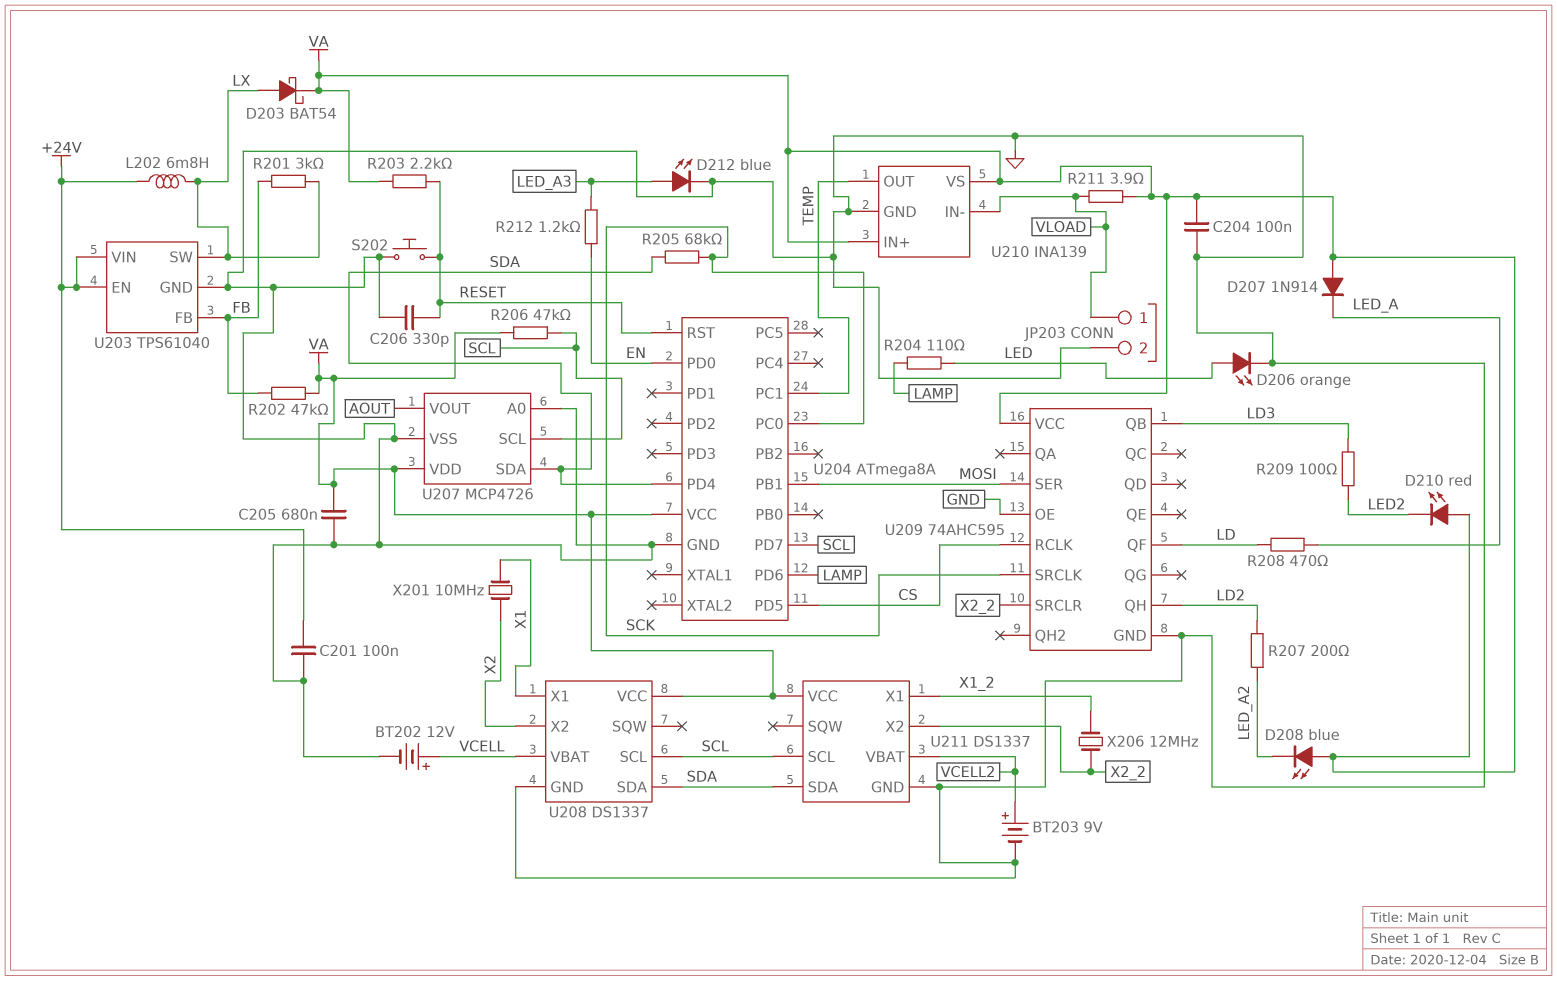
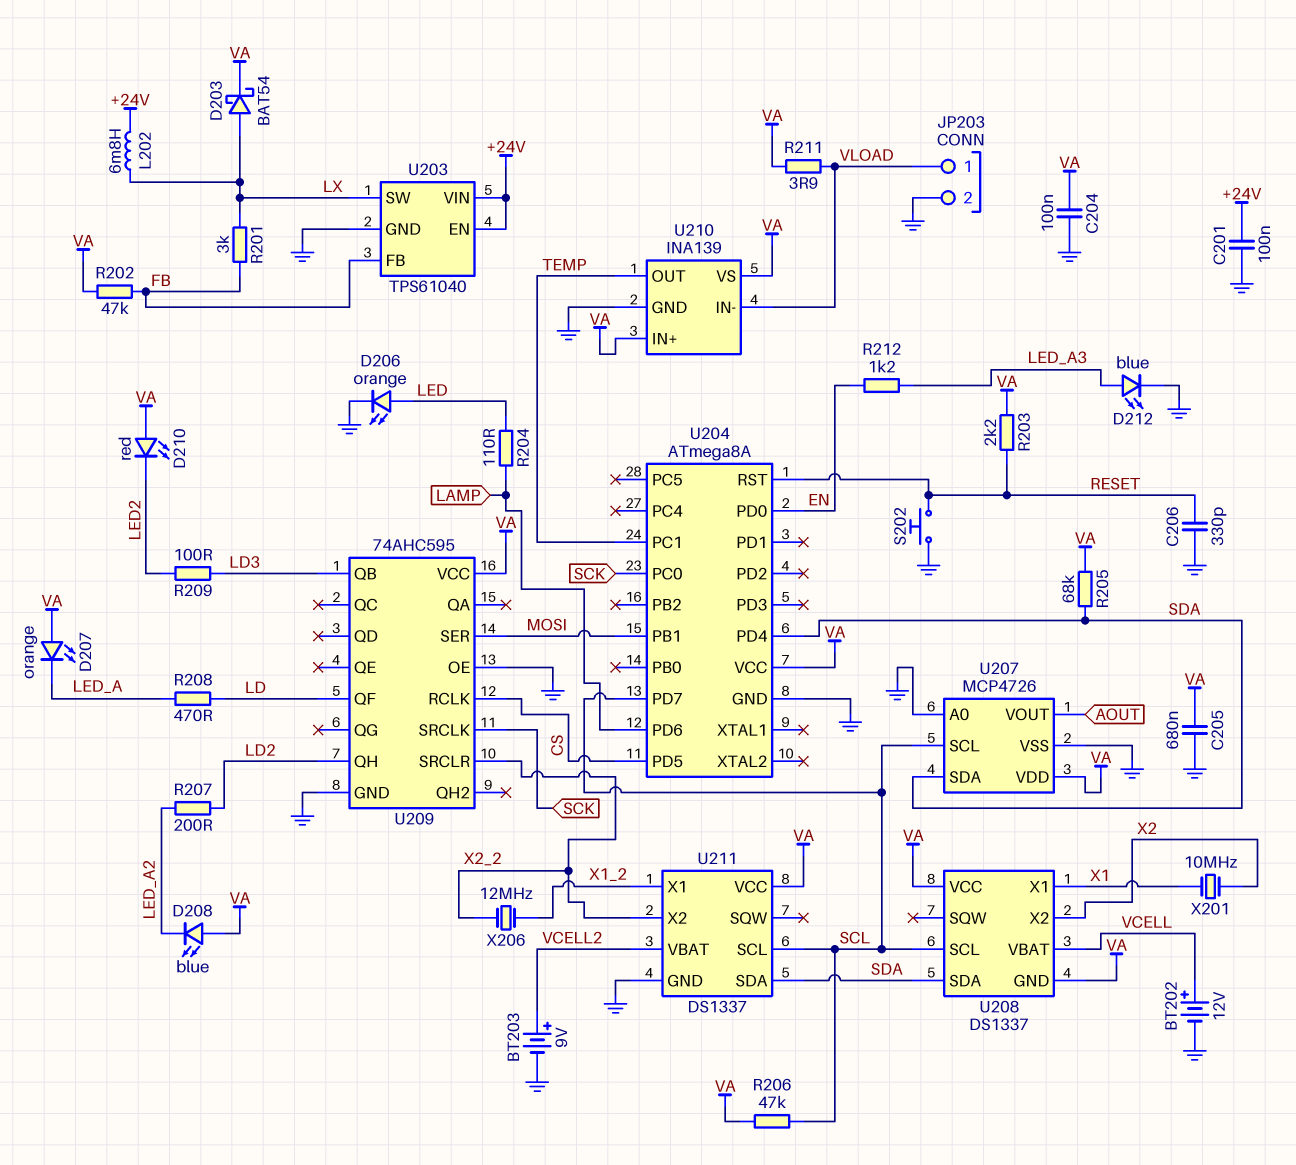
D207: diode 1N914 (A VA, K LED_A) -> LED orange (A VA, K LED_A)
R205: 68k (SCK, SDA) -> 68k (SDA, VA)
U208 pin GND: GND -> VA

